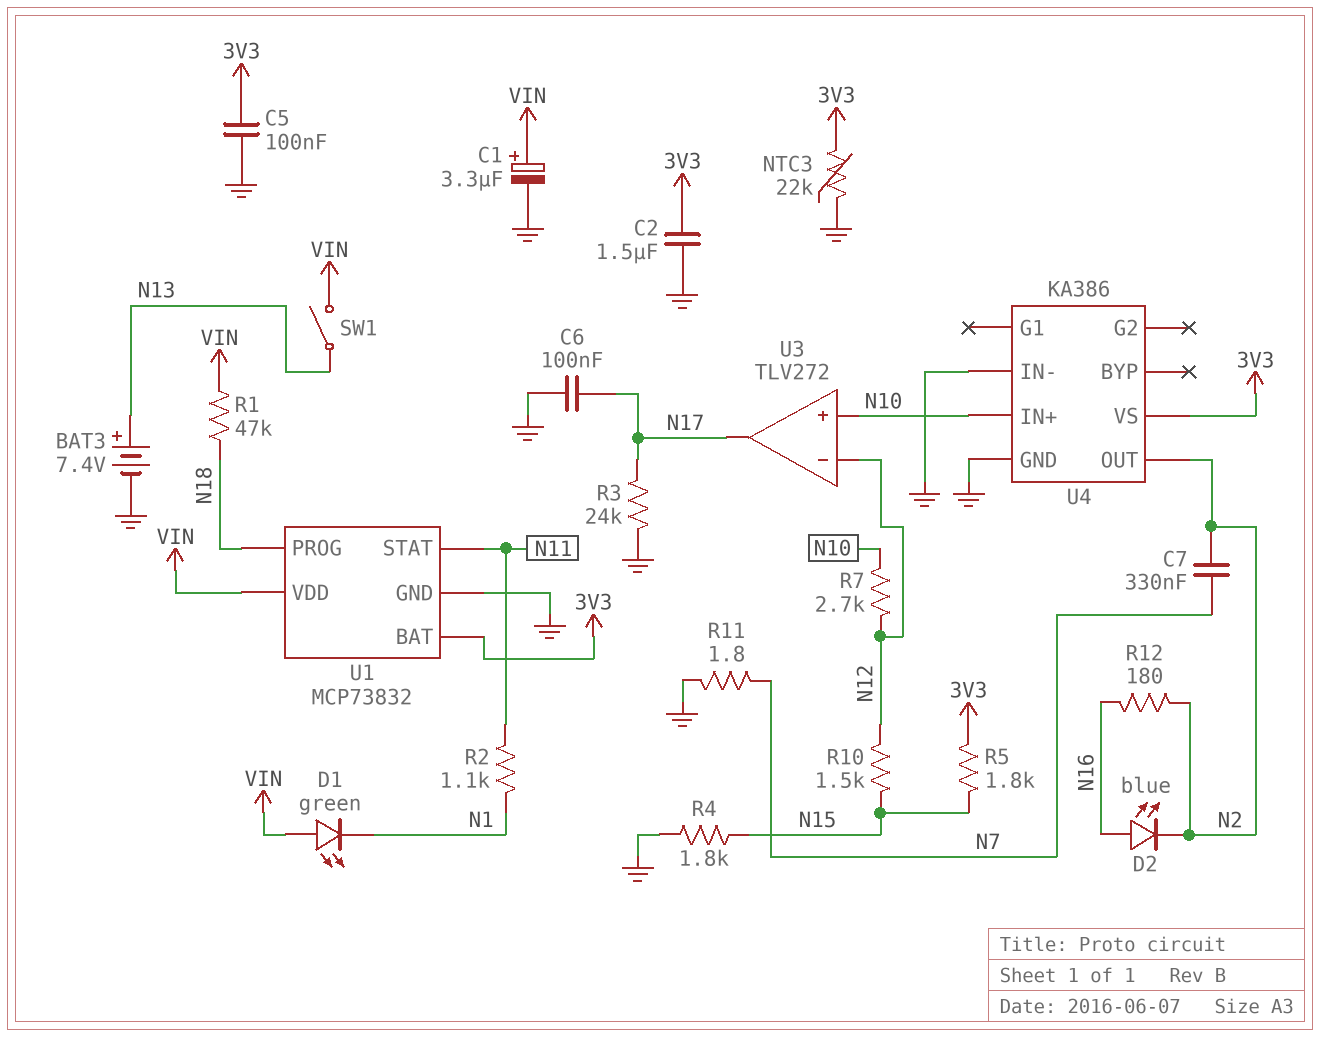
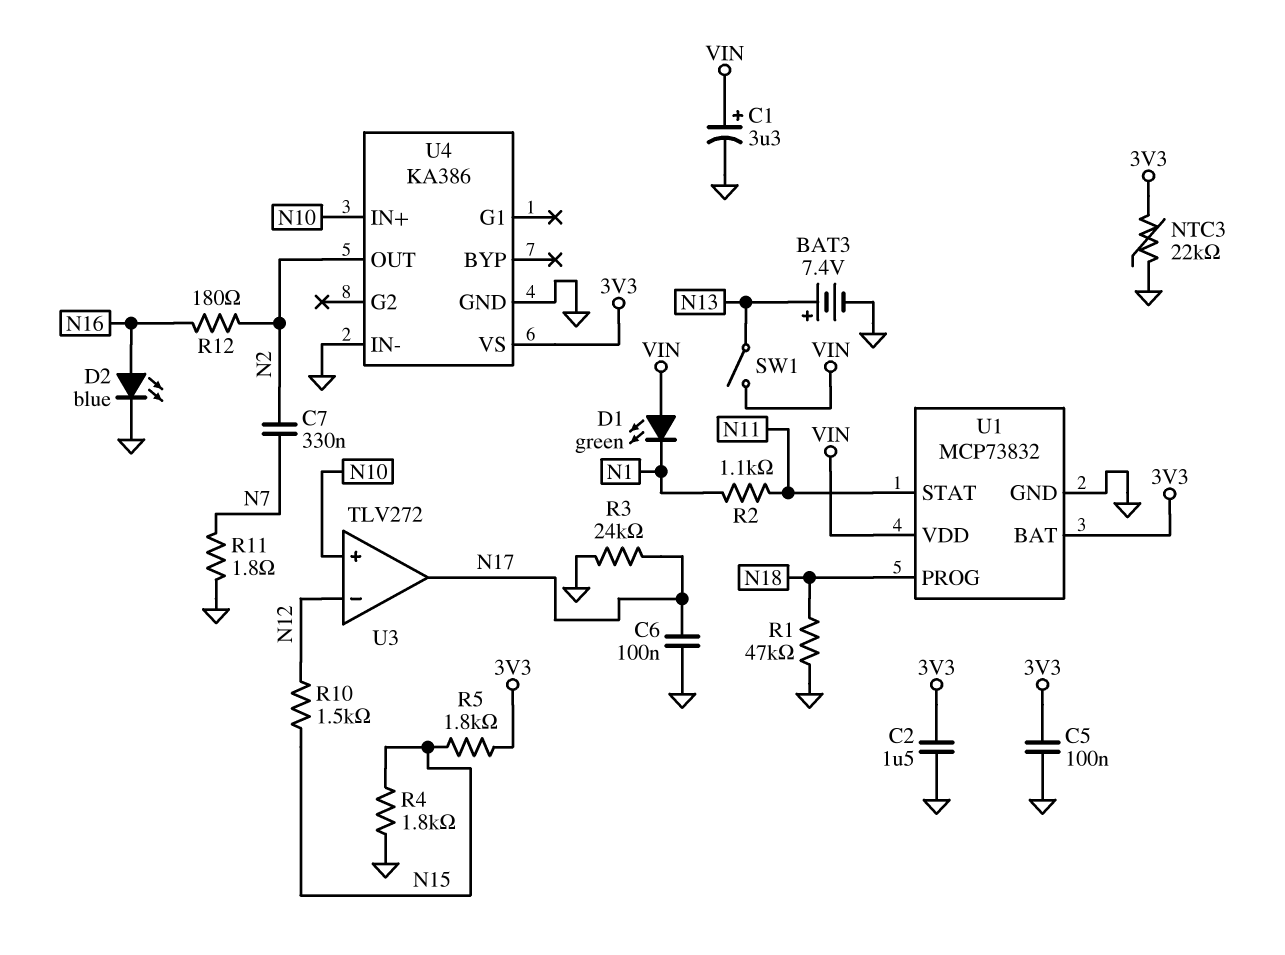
D2: LED blue (A N16, K N2) -> LED blue (A N16, K GND)
R1: 47k (N18, VIN) -> 47k (GND, N18)
R7: 2.7k (N10, N12) -> none

